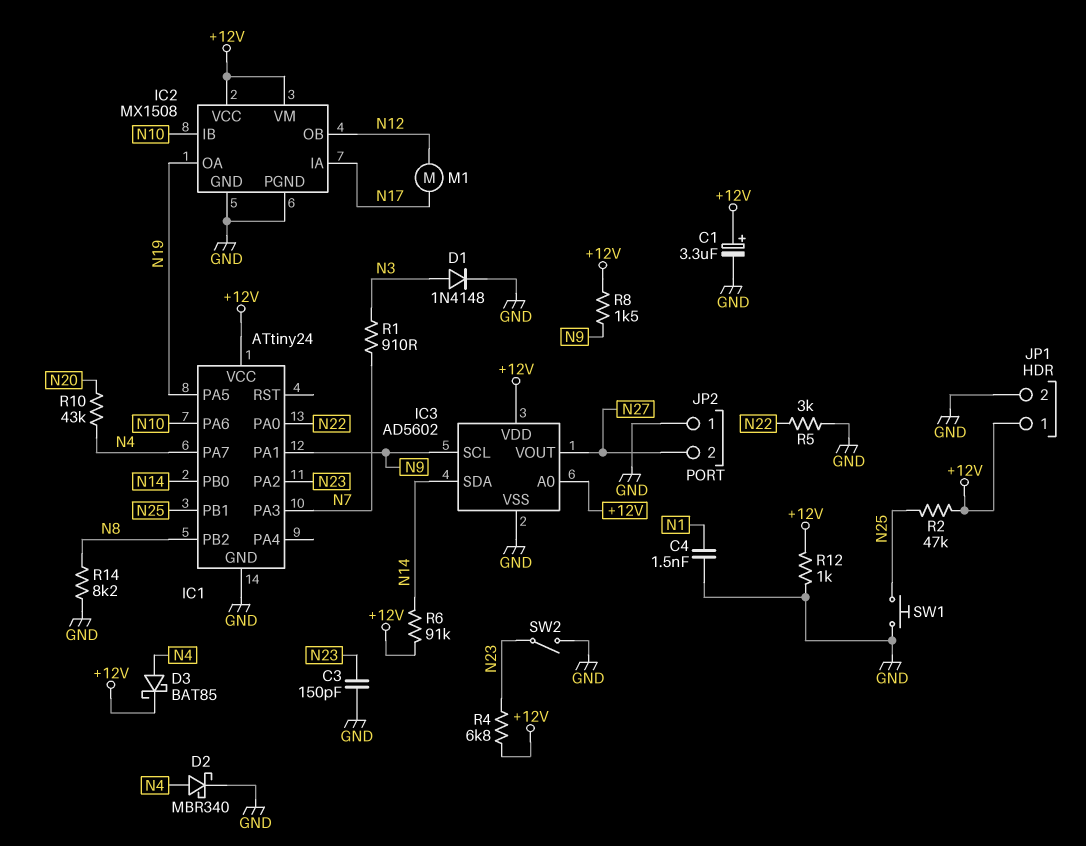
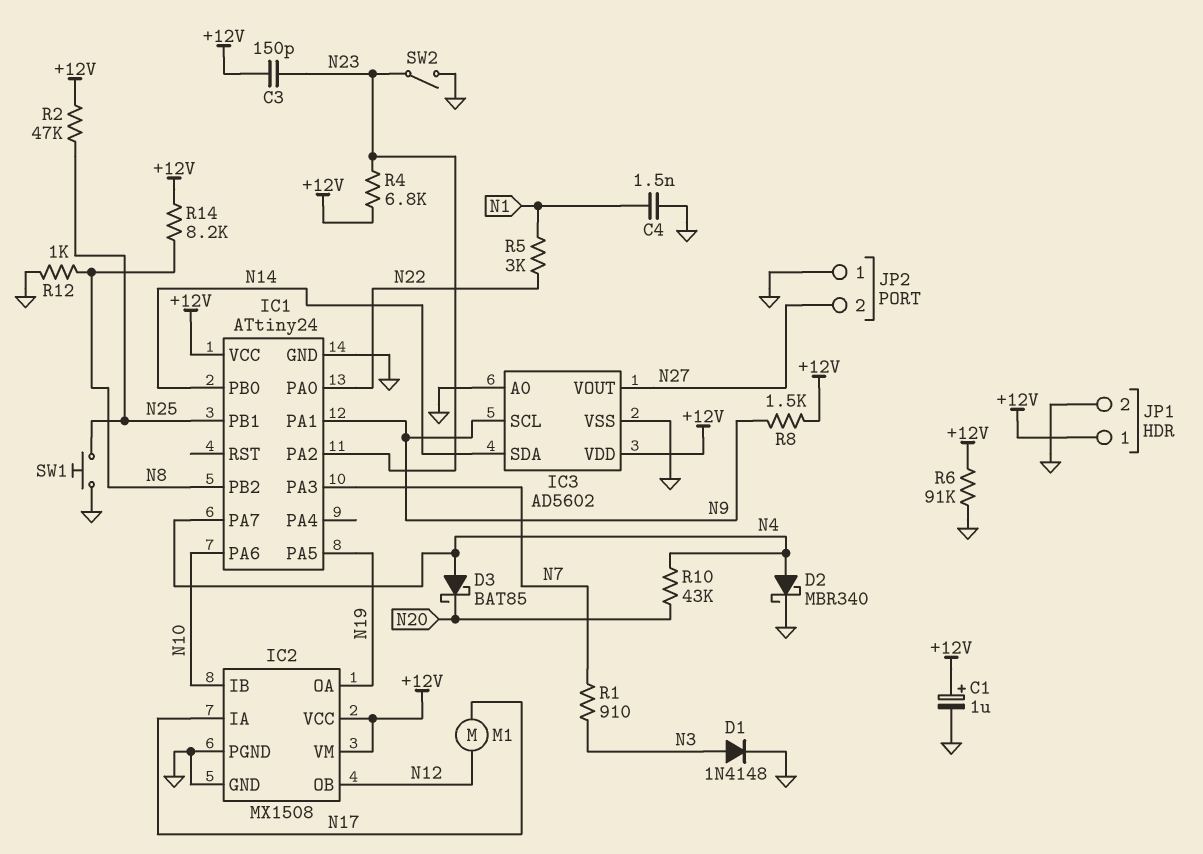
C1: 3.3uF (plus +12V, minus GND) -> 1uF (plus +12V, minus GND)
C3: 150pF (GND, N23) -> 150pF (+12V, N23)
D3: schottky BAT85 (A N4, K +12V) -> schottky BAT85 (A N4, K N20)
IC3 pin A0: +12V -> GND
R5: 3k (GND, N22) -> 3k (N1, N22)
R6: 91k (+12V, N14) -> 91k (+12V, GND)
R12: 1k (+12V, GND) -> 1k (GND, N8)
R14: 8.2k (GND, N8) -> 8.2k (+12V, N8)

